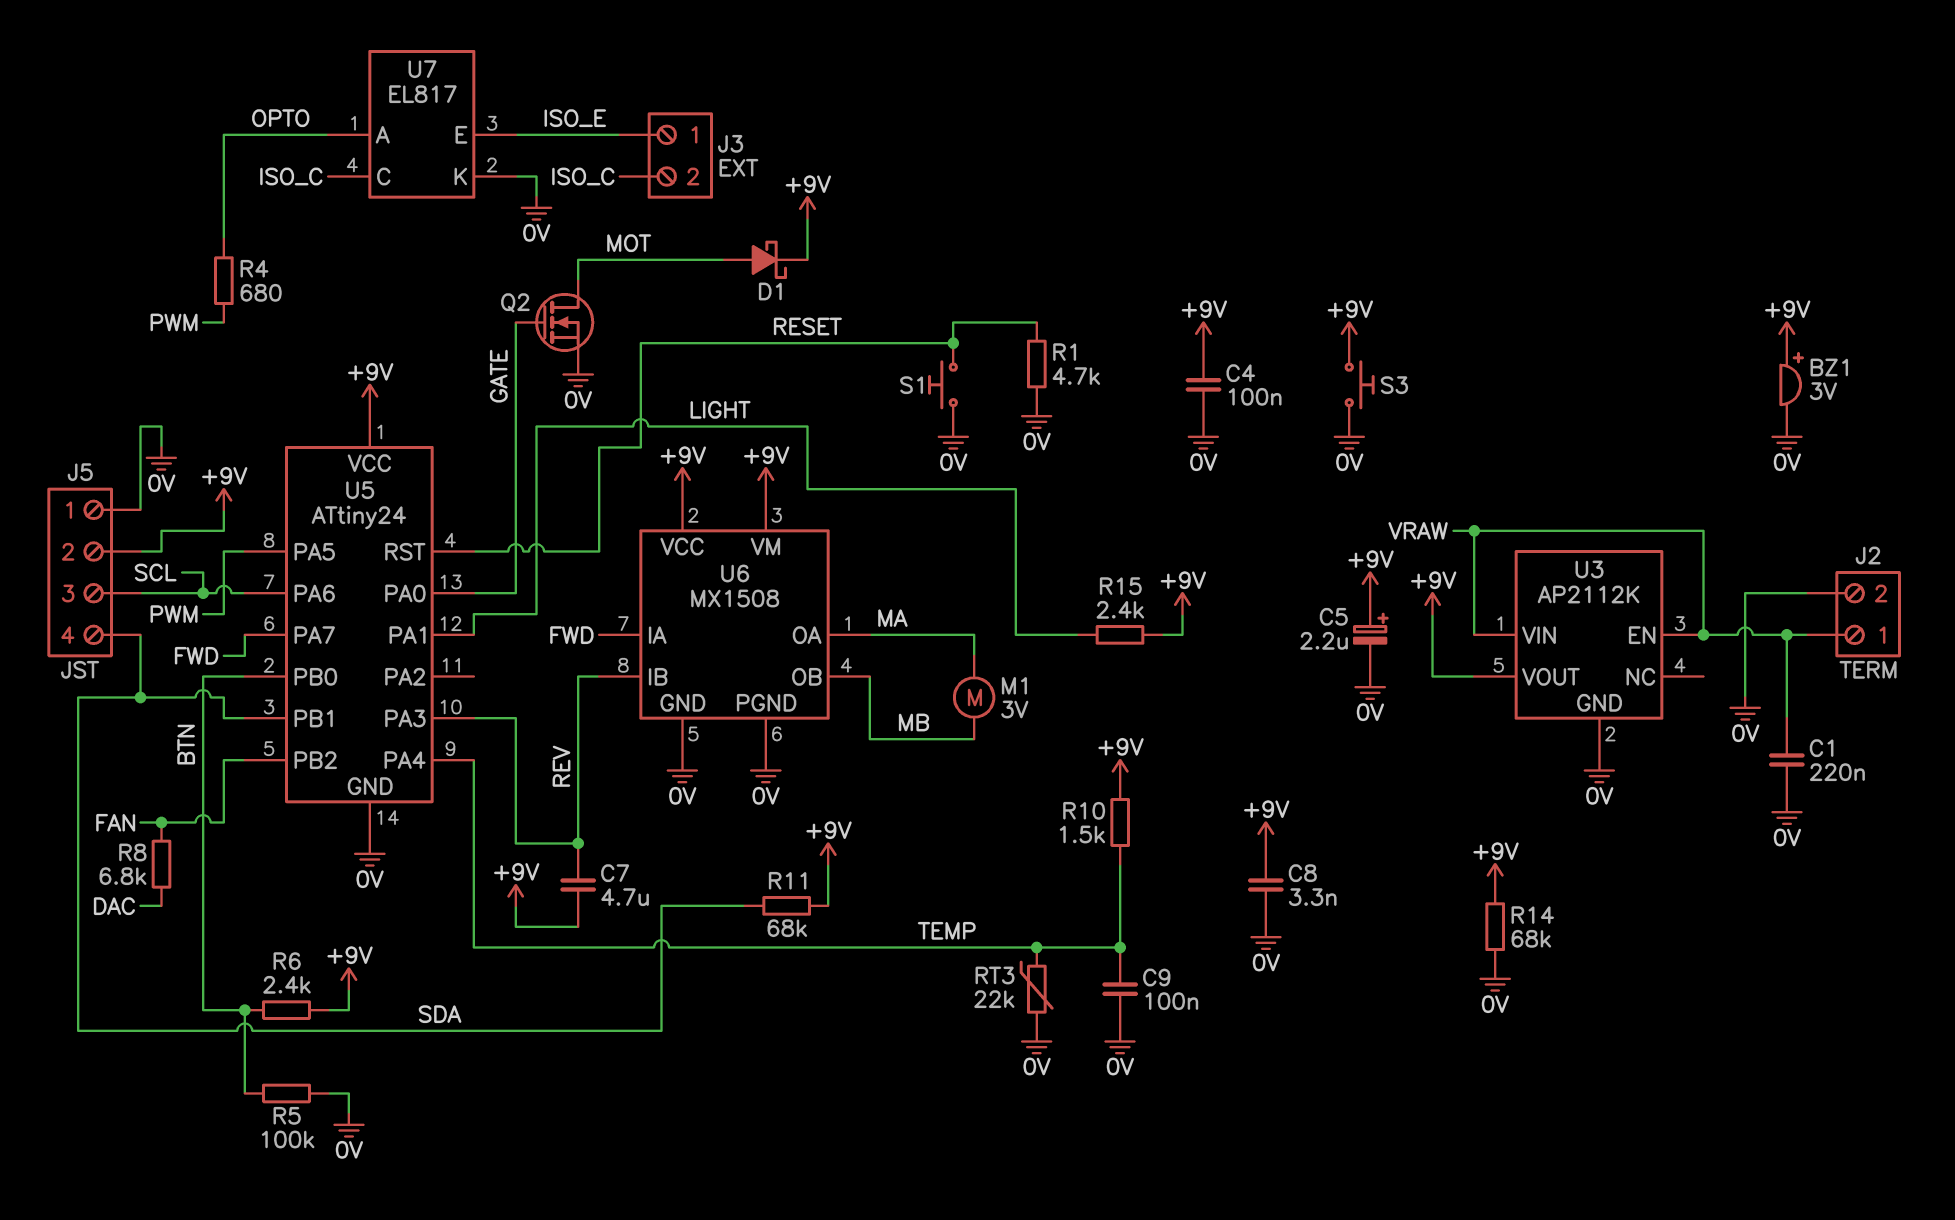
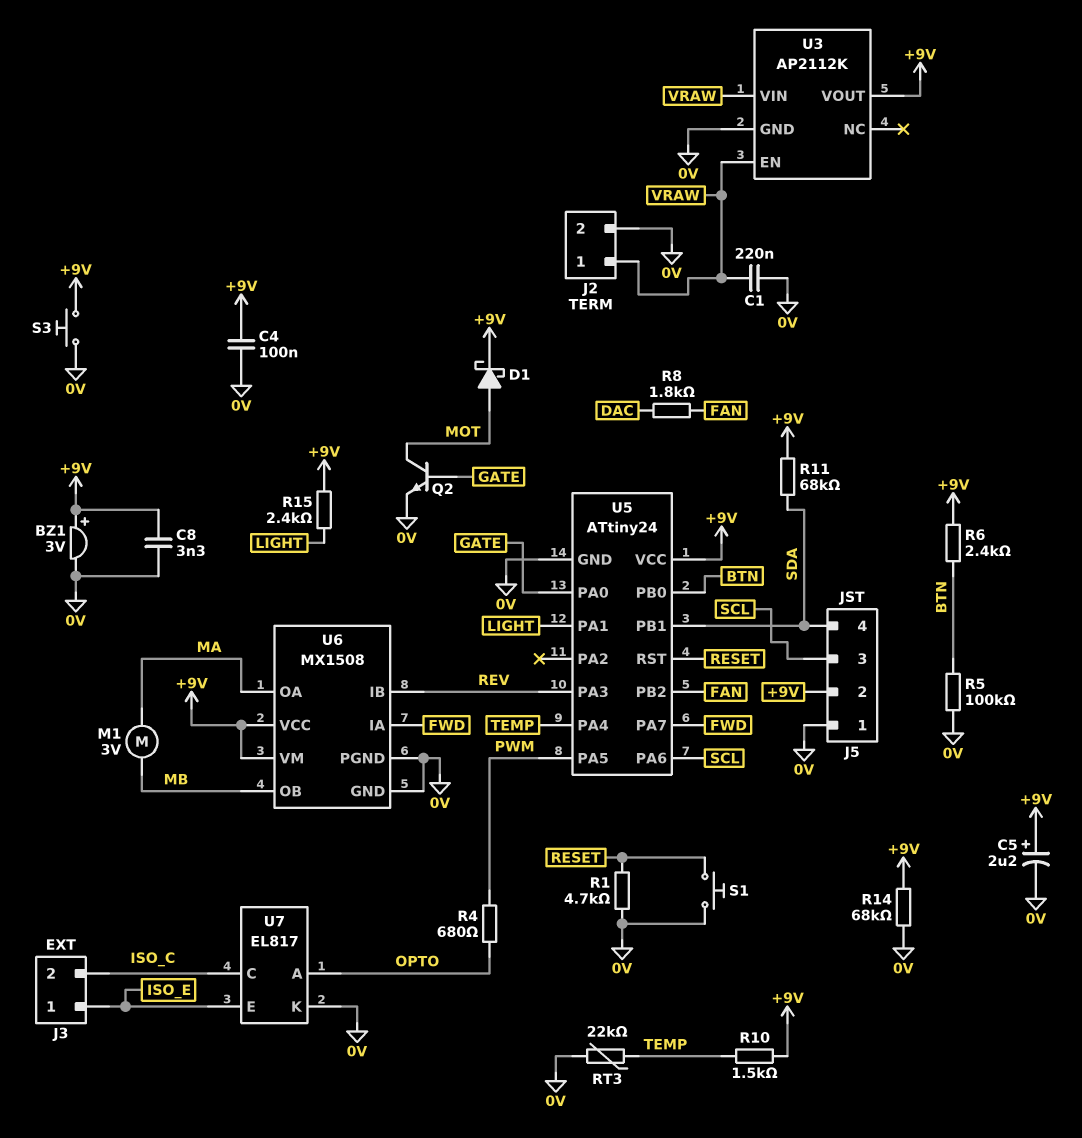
C7: 4.7uF (+9V, REV) -> none
C9: 100nF (0V, TEMP) -> none
Q2: NMOS (G GATE, D MOT, S 0V) -> NPN (B GATE, C MOT, E 0V)
R8: 6.8k (DAC, FAN) -> 1.8k (DAC, FAN)

